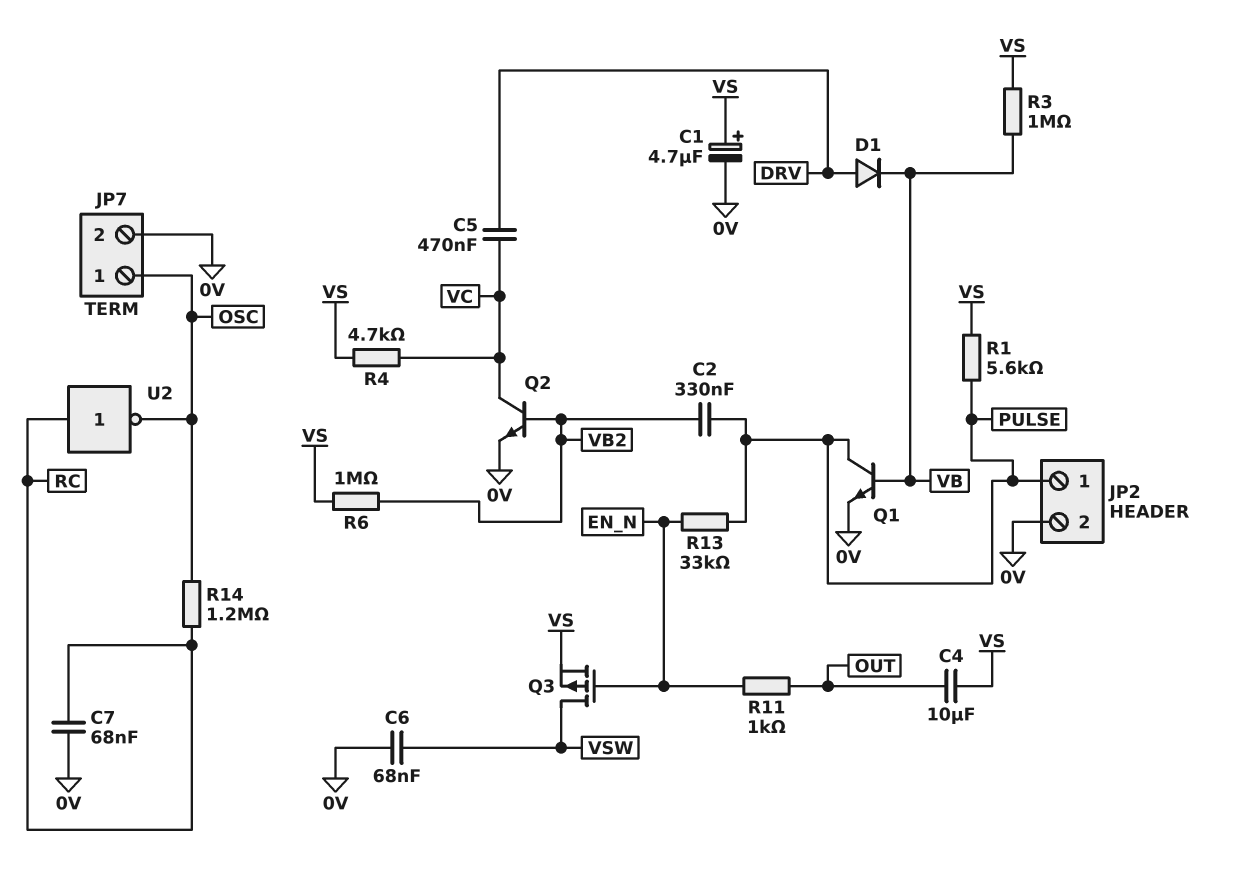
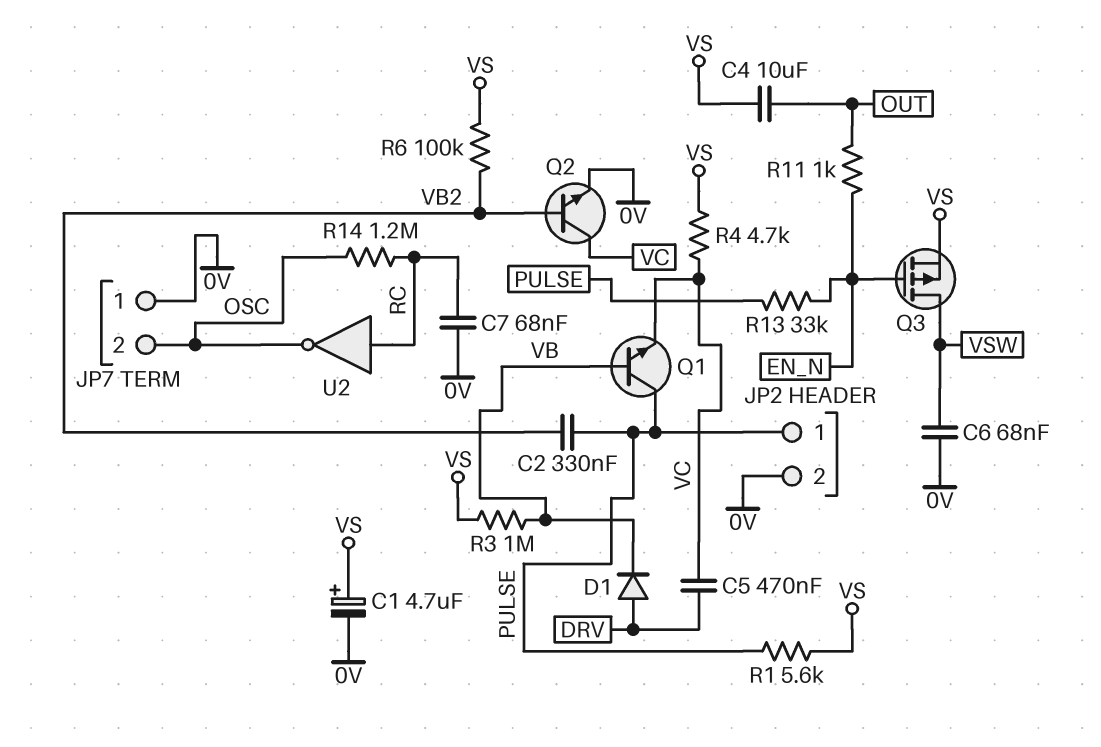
JP7 pin 1: OSC -> 0V
JP7 pin 2: 0V -> OSC
Q1: NPN (B VB, C PULSE, E 0V) -> NPN (B VB, C PULSE, E VC)
R6: 1M (VB2, VS) -> 100k (VB2, VS)

